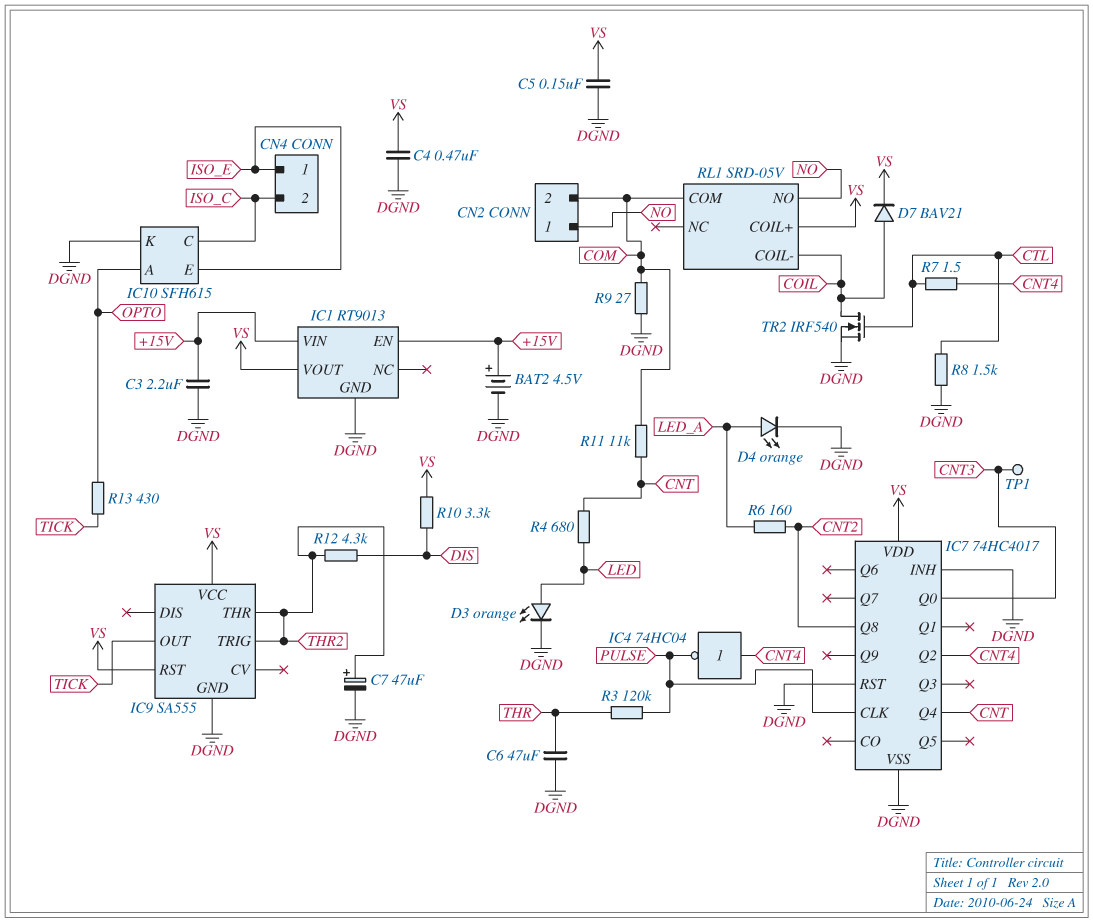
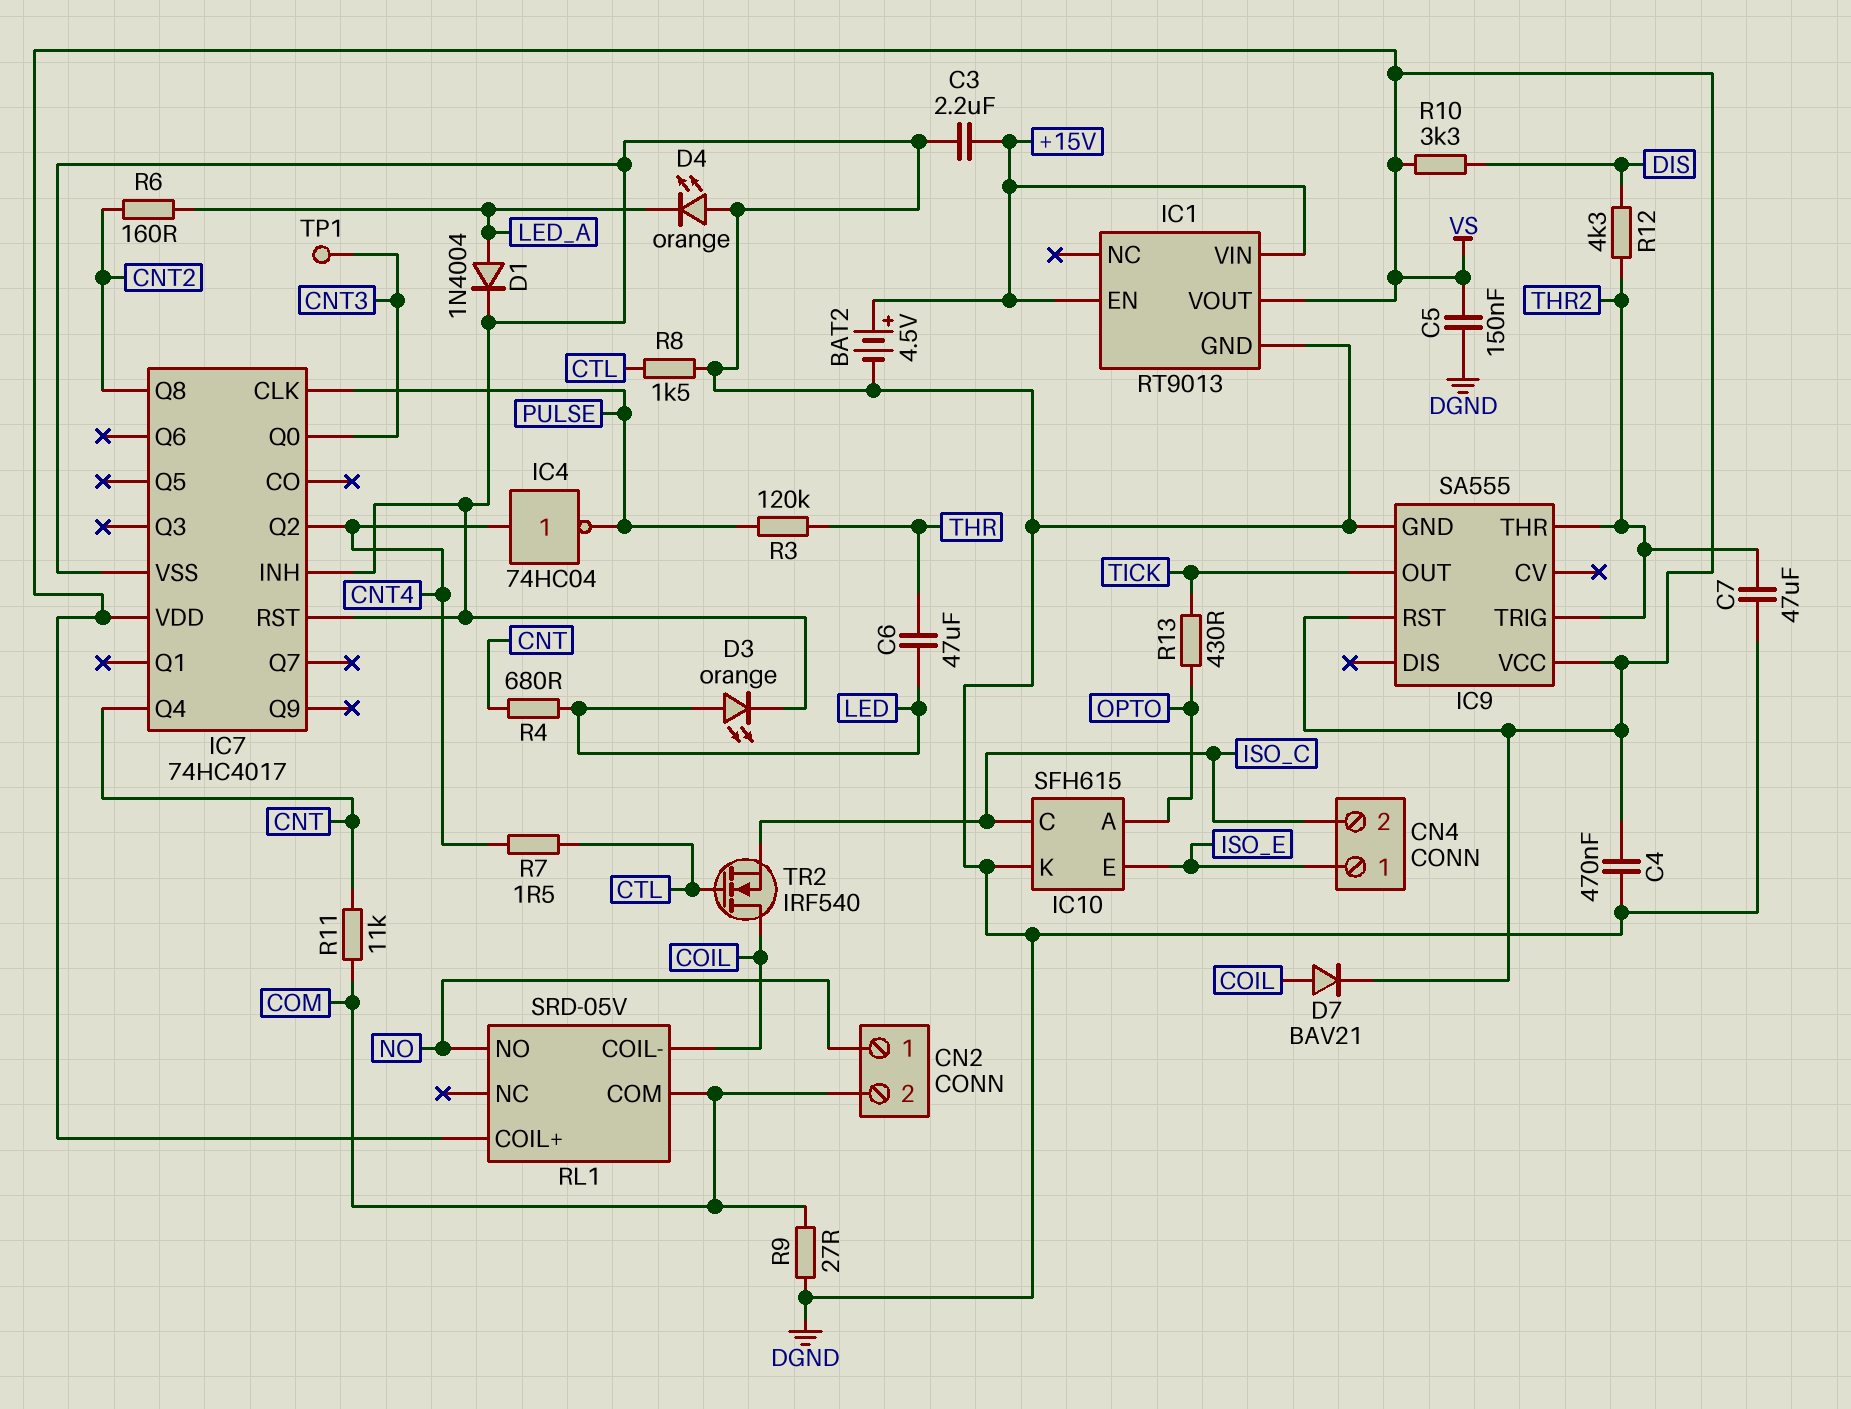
C6: 47uF (DGND, THR) -> 47uF (LED, THR)
C7: 47uF (plus THR2, minus DGND) -> 47uF (DGND, THR2)
D1: none -> diode 1N4004 (A LED_A, K DGND)
D4: LED orange (A LED_A, K DGND) -> LED orange (A DGND, K LED_A)
TR2: NMOS IRF540 (G CTL, D COIL, S DGND) -> NMOS IRF540 (G CTL, D COIL, S ISO_C)

